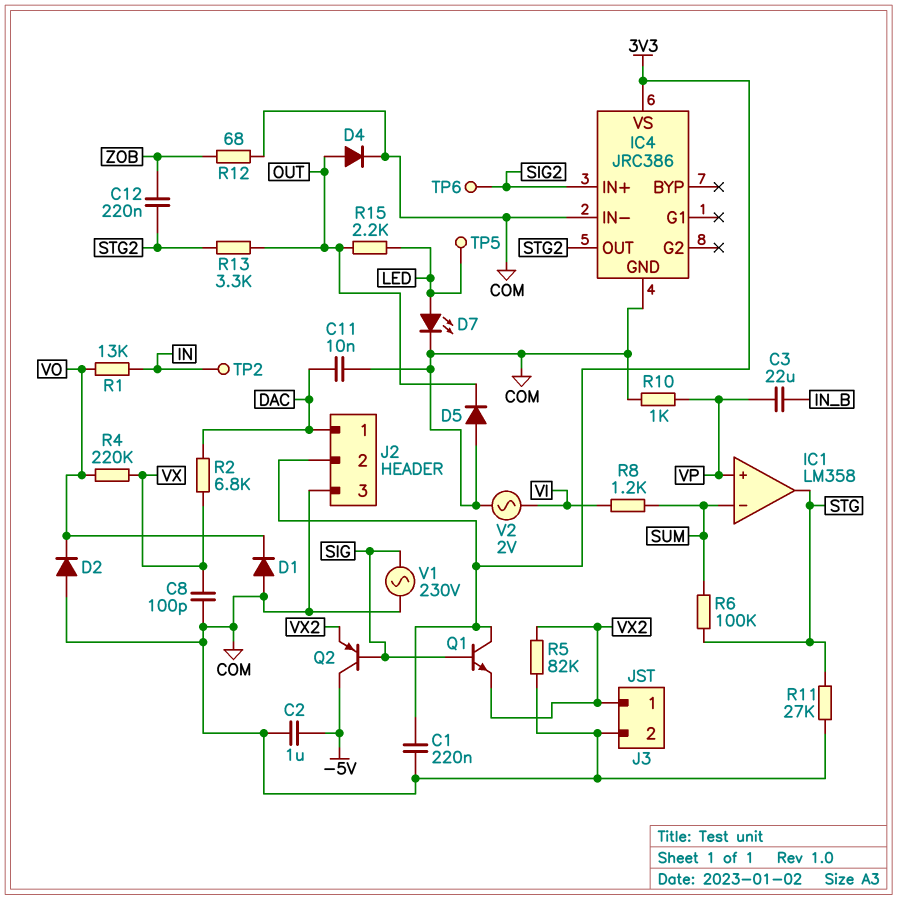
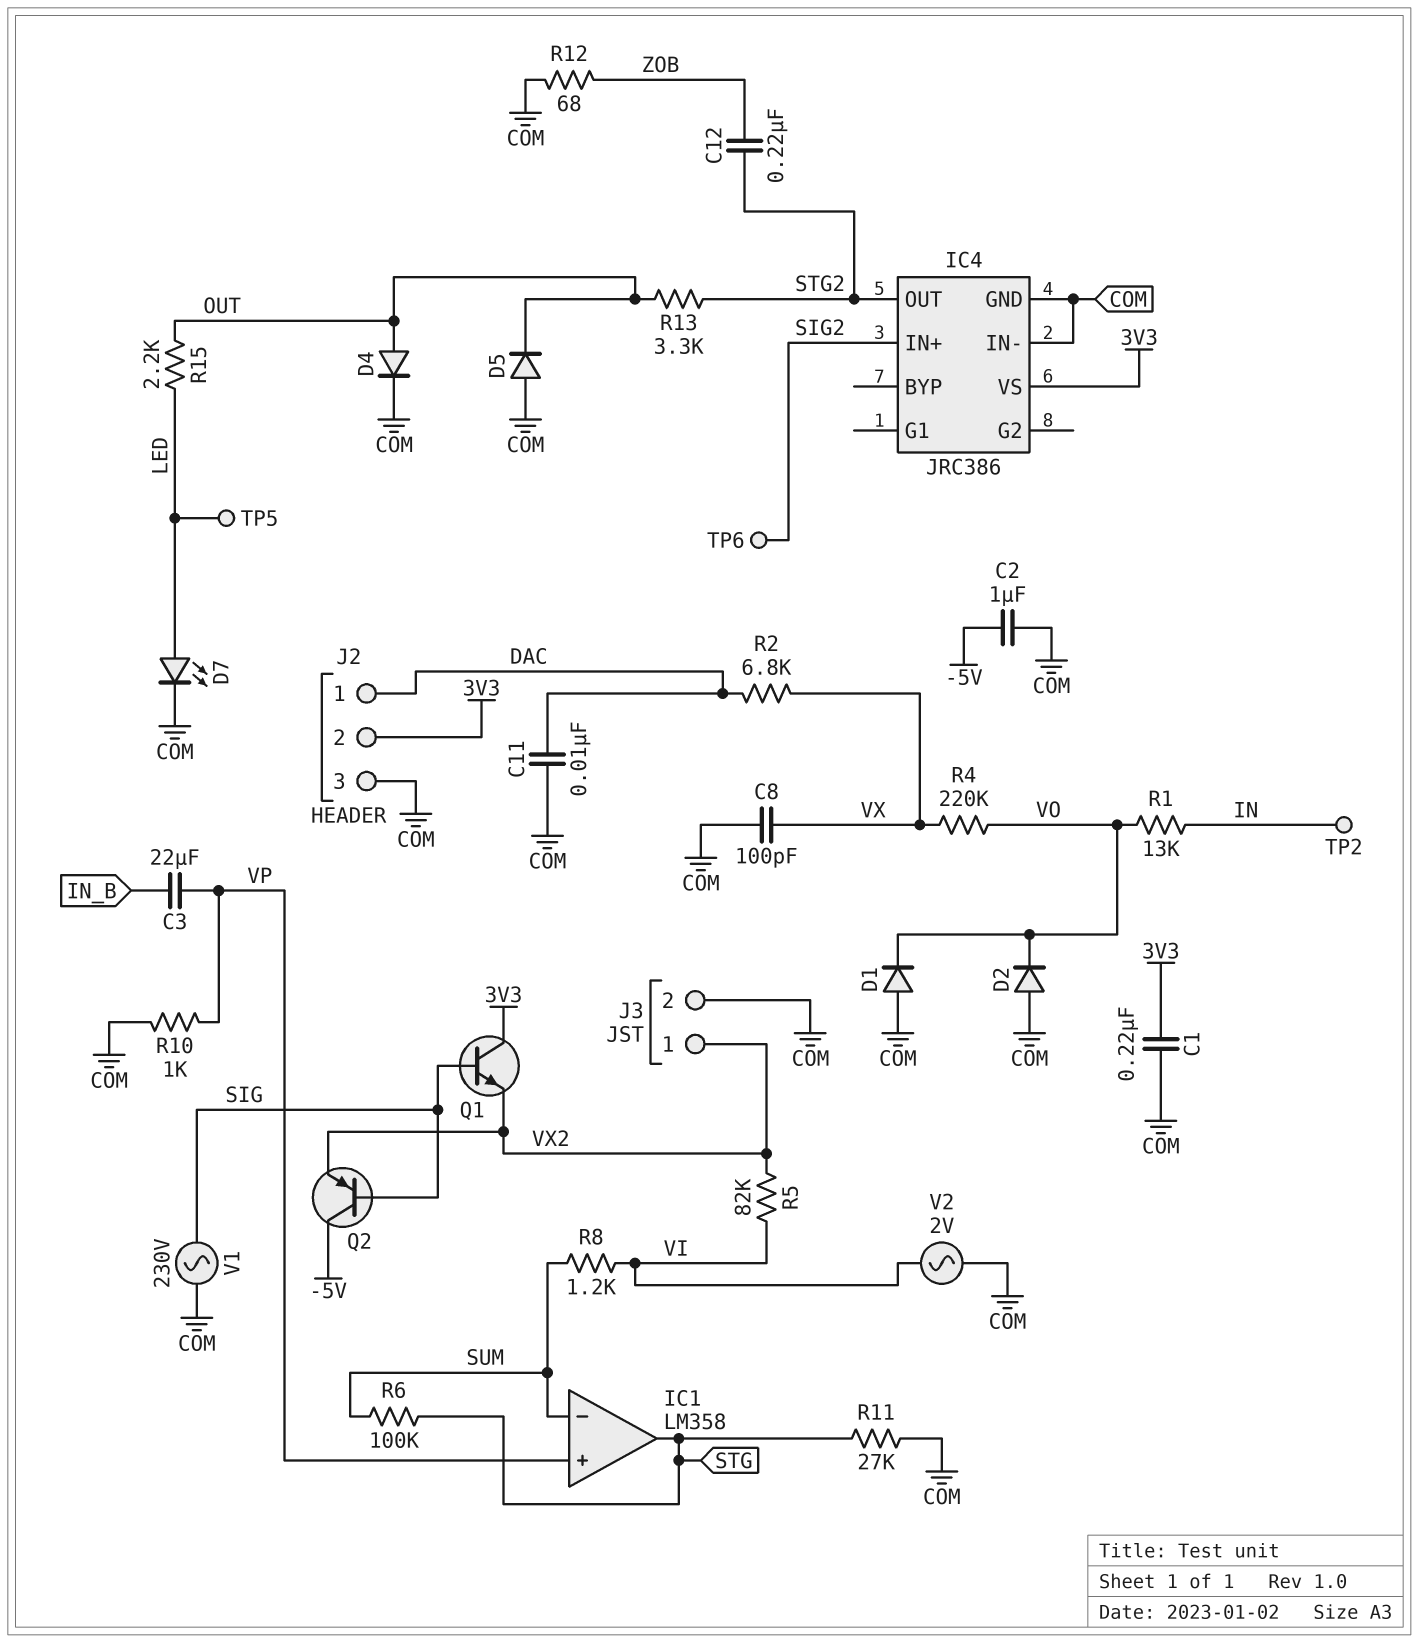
R5: 82k (COM, VX2) -> 82k (VI, VX2)

